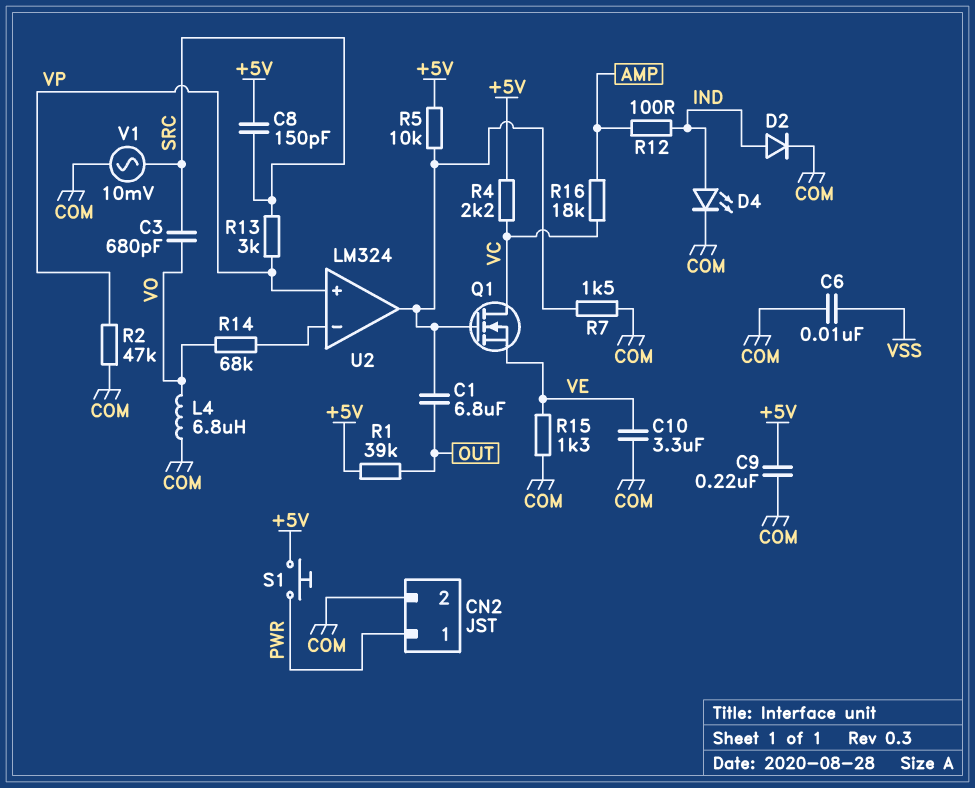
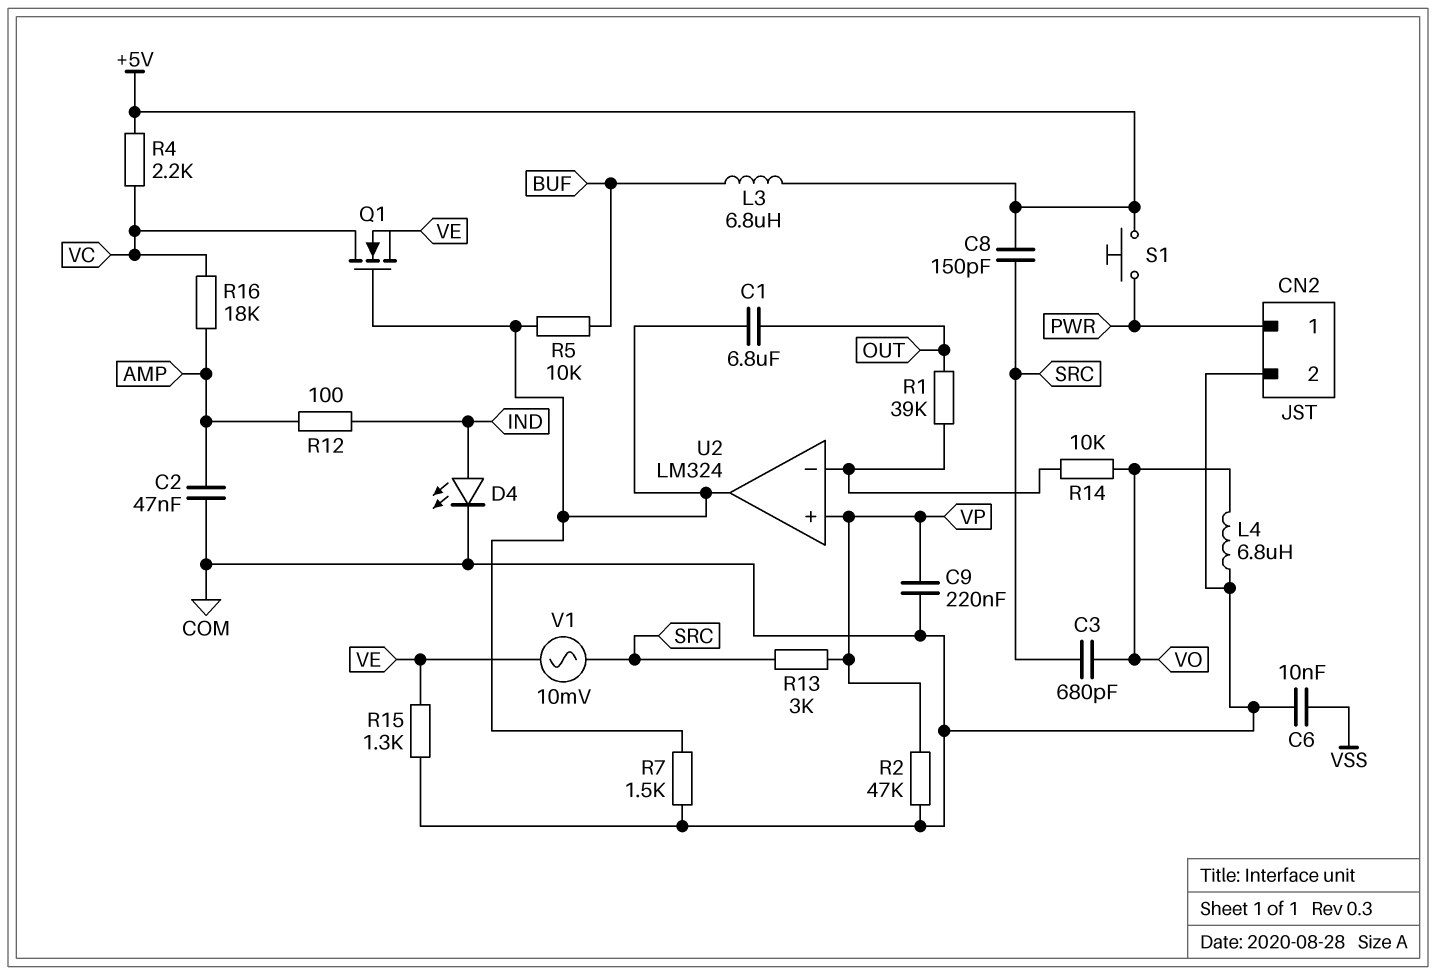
C2: none -> 47nF (AMP, COM)
C9: 220nF (+5V, COM) -> 220nF (COM, VP)
C10: 3.3uF (COM, VE) -> none
D2: diode (A IND, K COM) -> none
L3: none -> 6.8uH (+5V, BUF)
R1: 39k (+5V, OUT) -> 39k (OUT, U2/in-)
R5: 10k (+5V, U2/out) -> 10k (BUF, U2/out)
R14: 68k (U2/in-, VO) -> 10k (U2/in-, VO)
V1: AC 10mV (COM, SRC) -> AC 10mV (SRC, VE)

